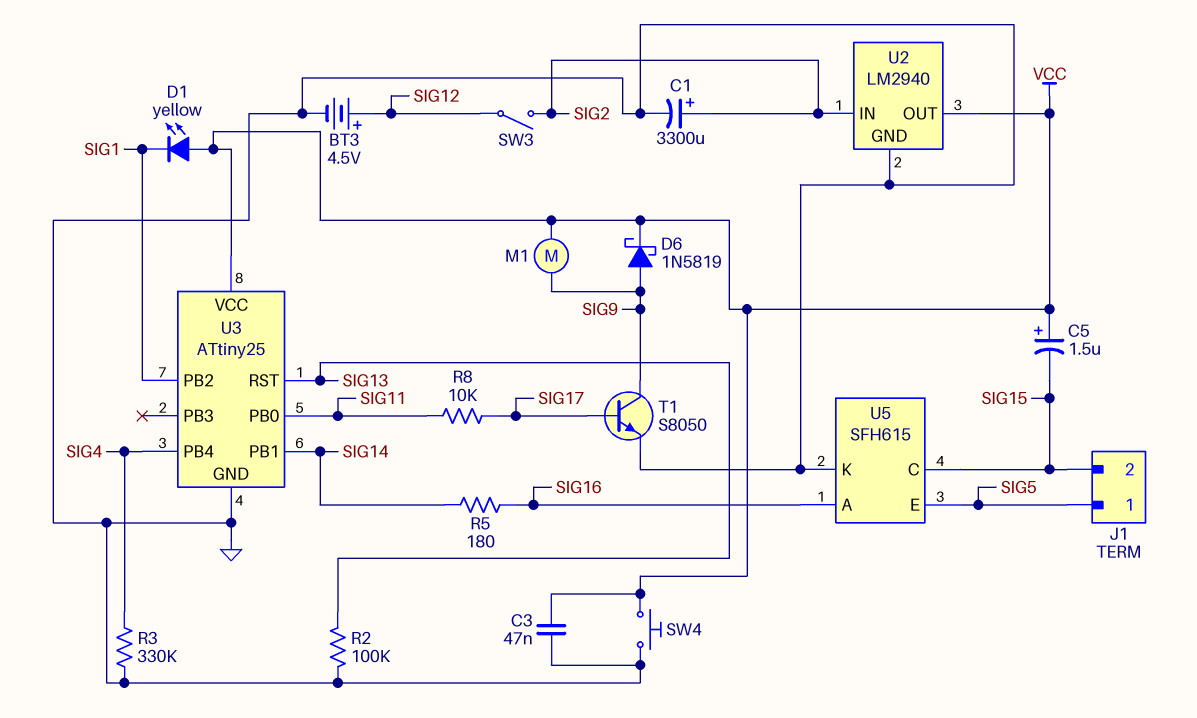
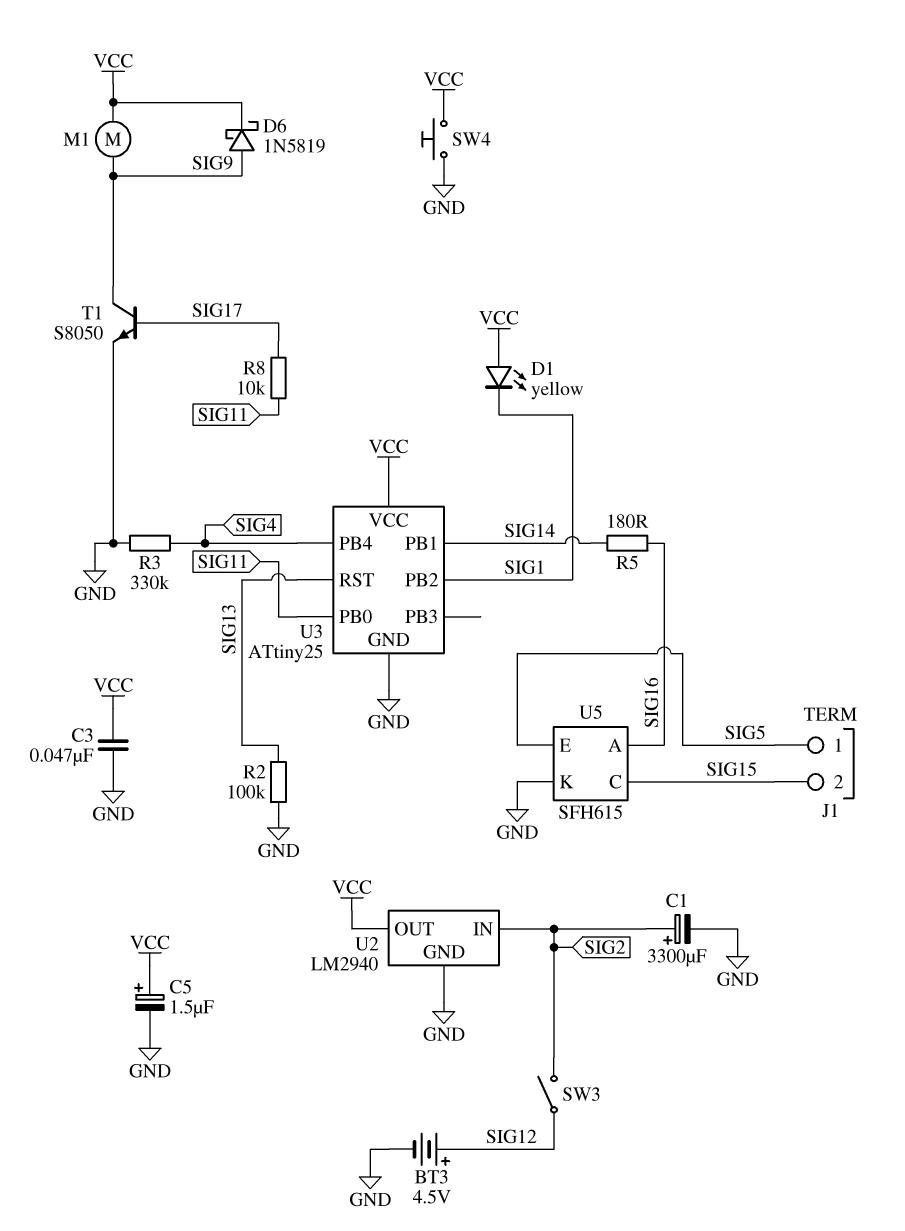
C5: 1.5uF (plus VCC, minus SIG15) -> 1.5uF (plus VCC, minus GND)

